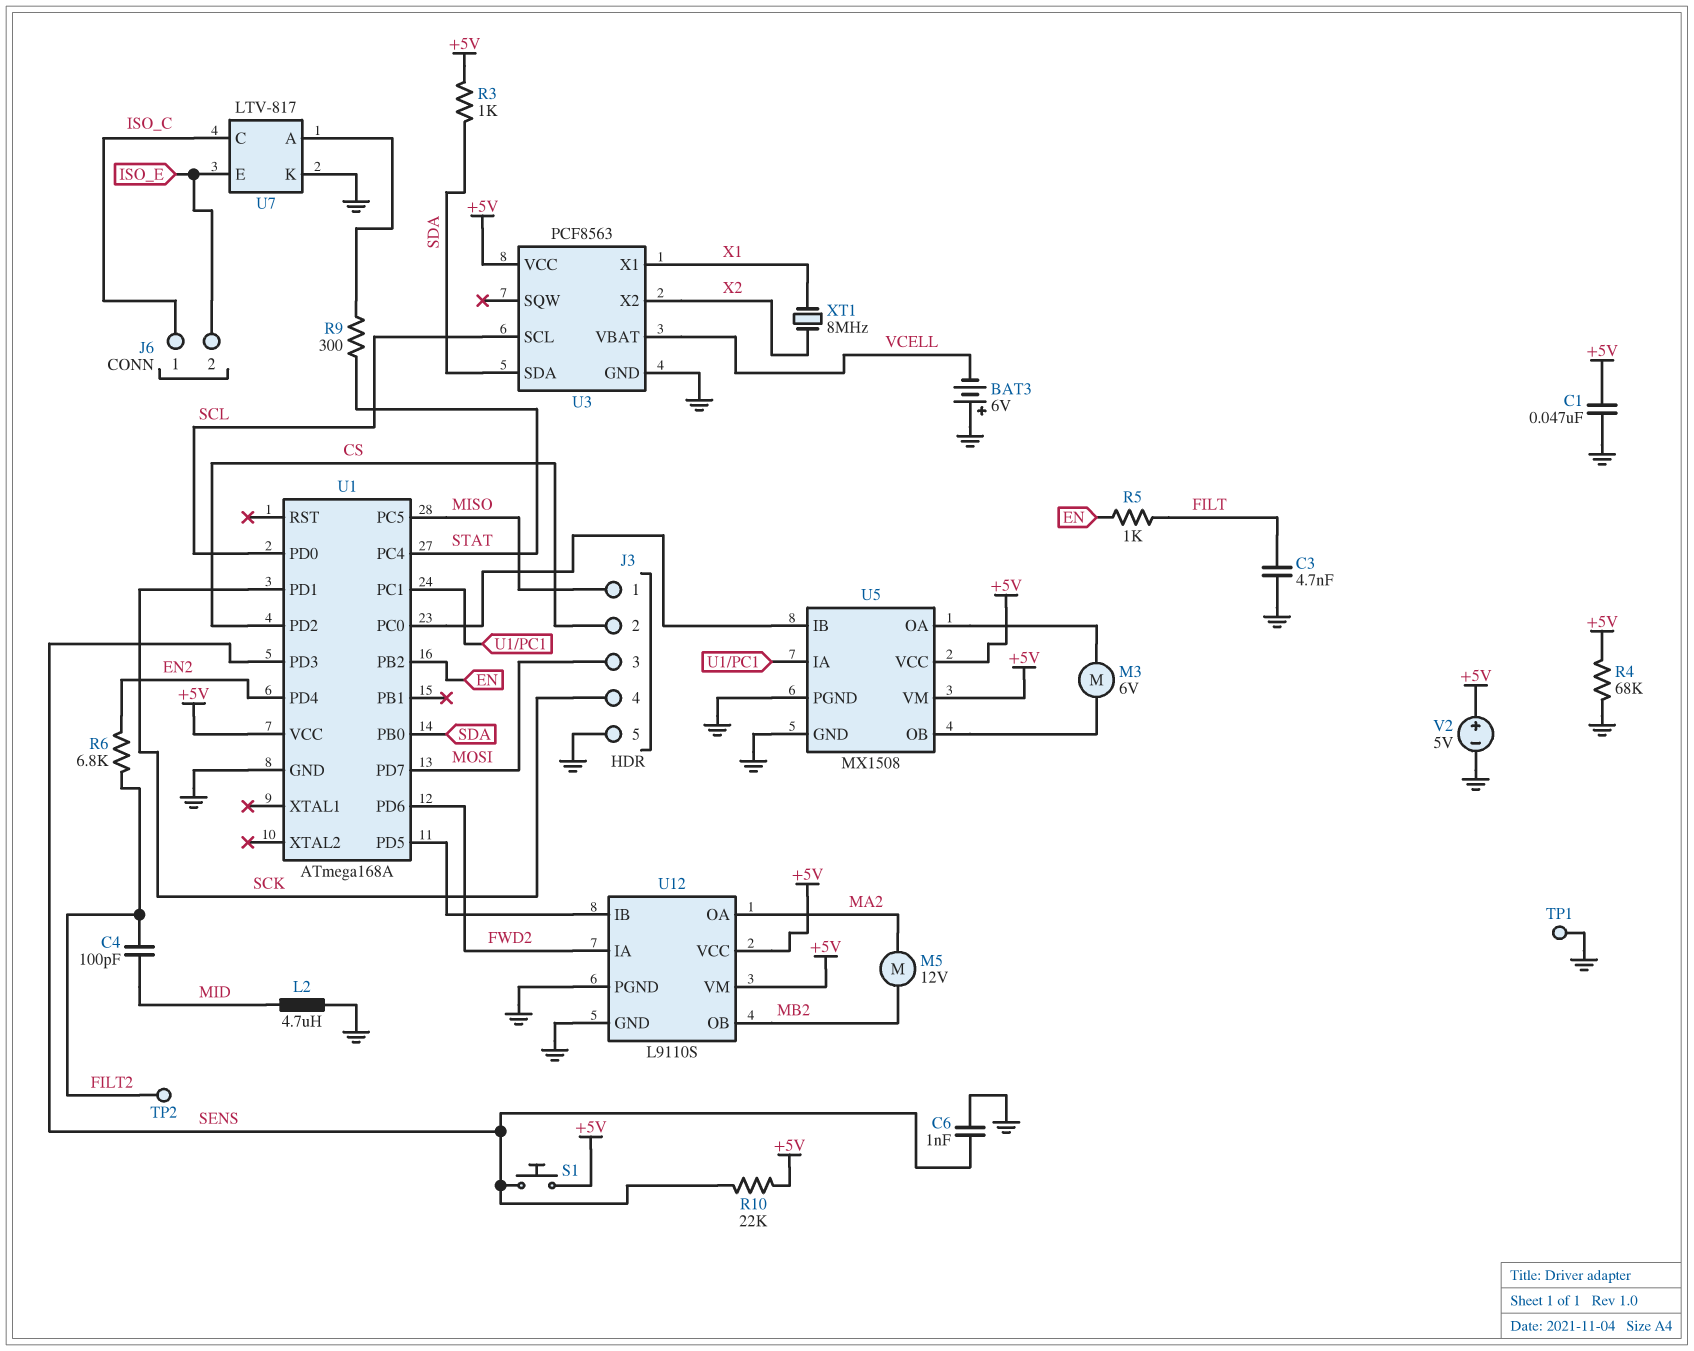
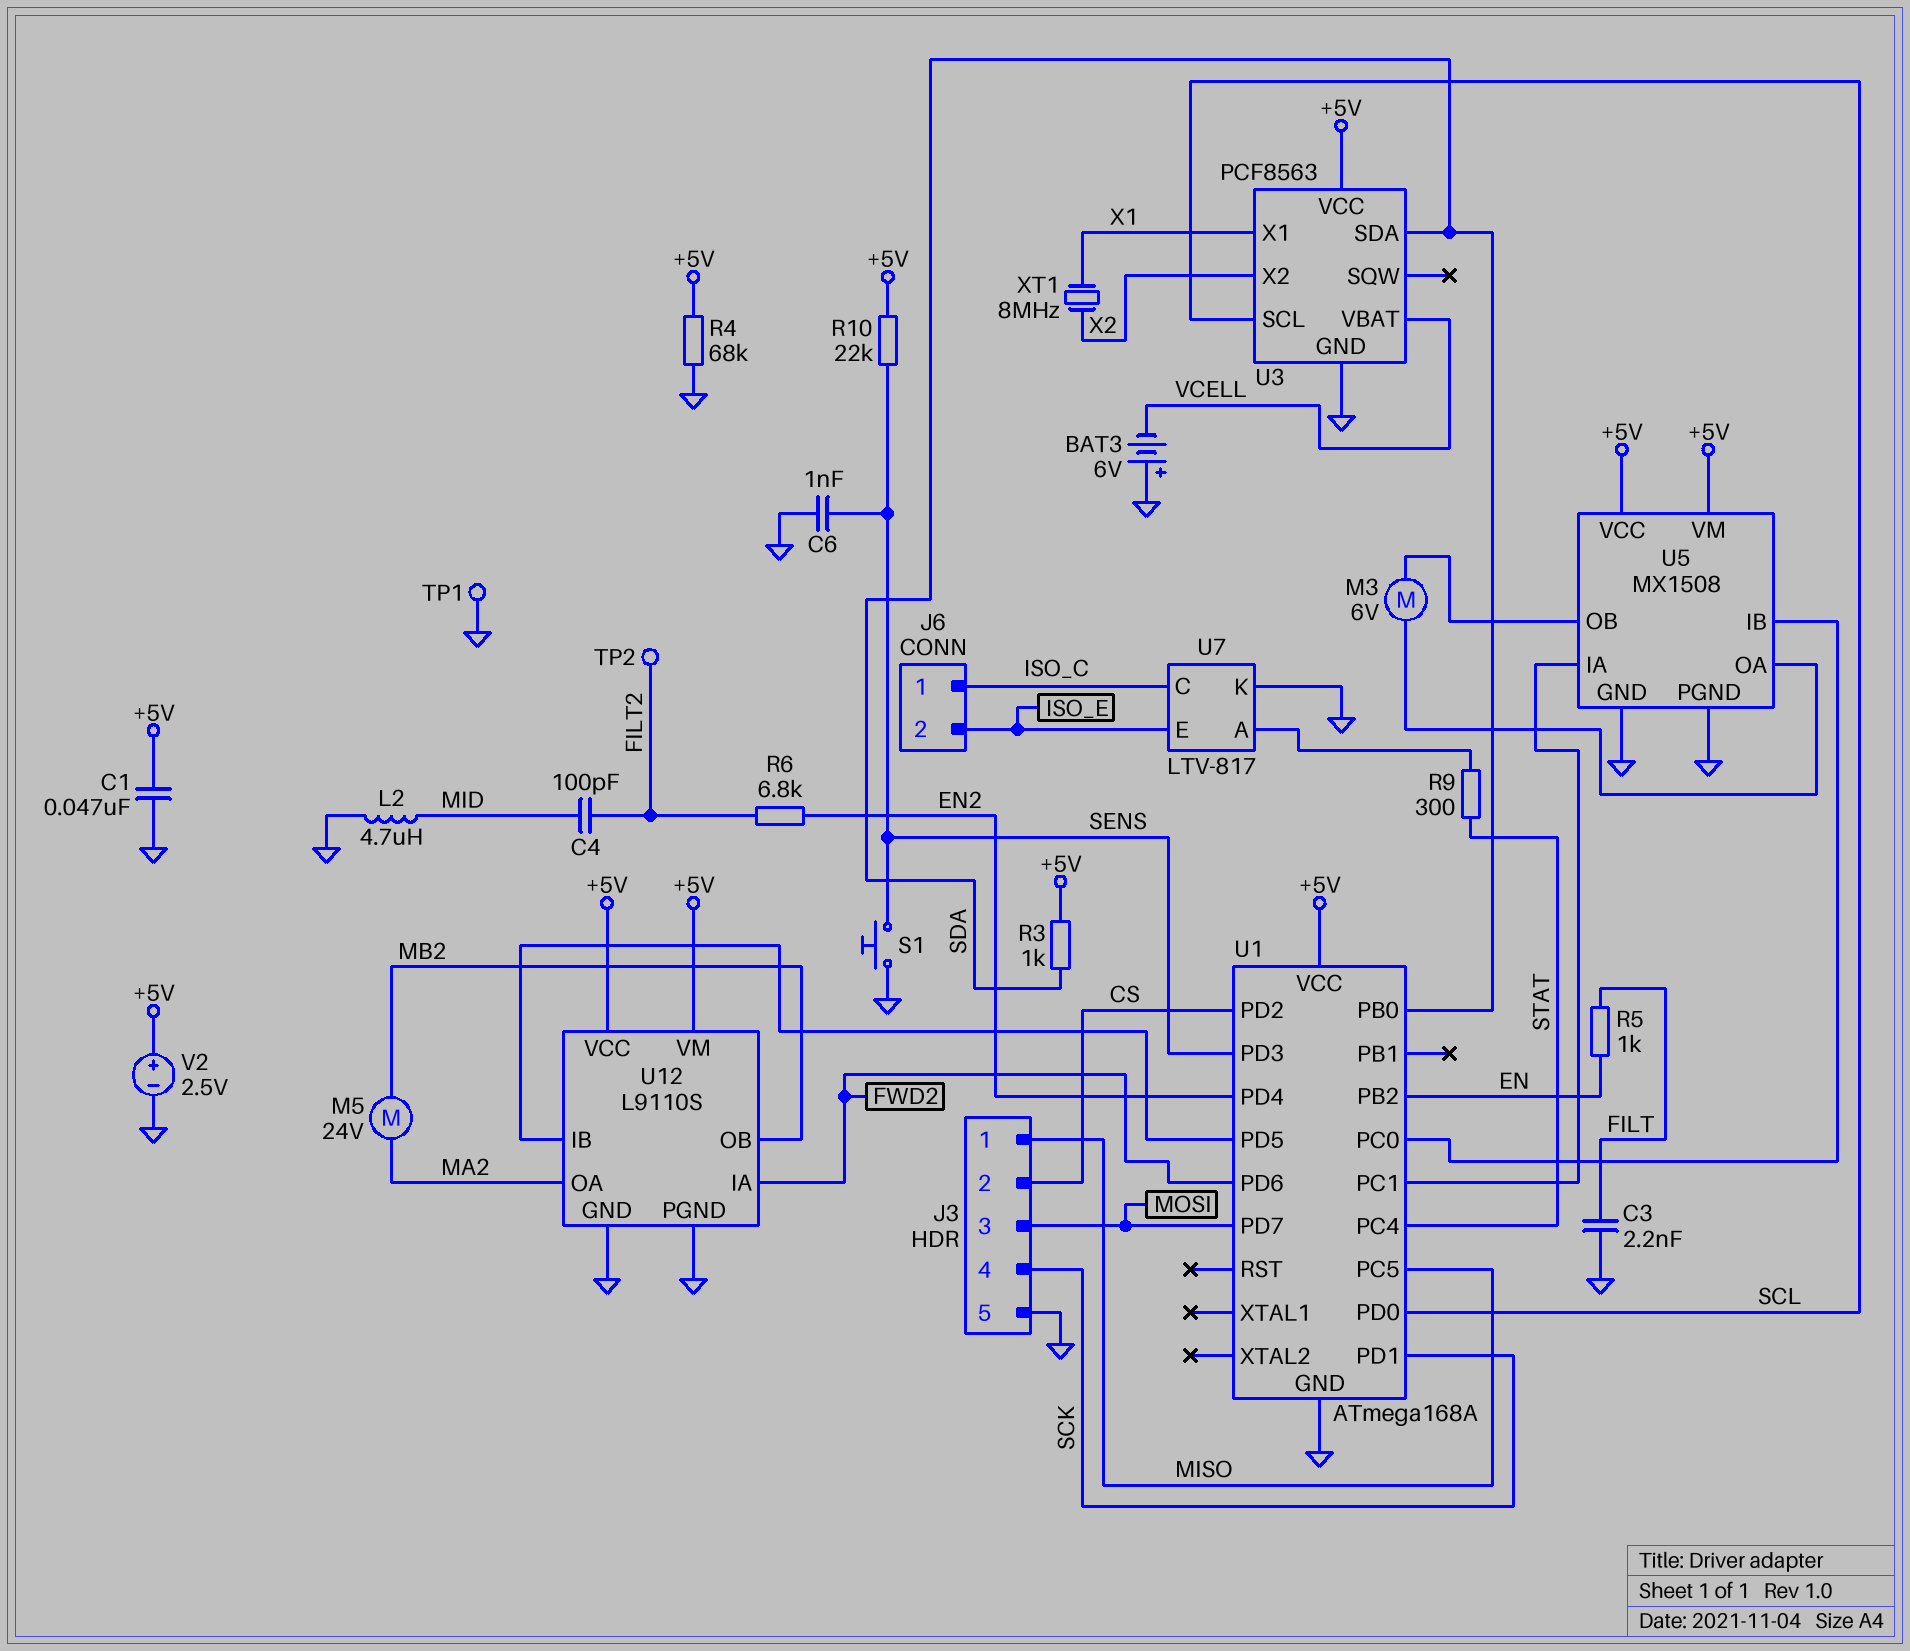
C3: 4.7nF (FILT, GND) -> 2.2nF (FILT, GND)
M5: motor 12V (MA2, MB2) -> motor 24V (MA2, MB2)
S1: button (+5V, SENS) -> button (GND, SENS)
V2: 5V (plus +5V, minus GND) -> 2.5V (plus +5V, minus GND)

